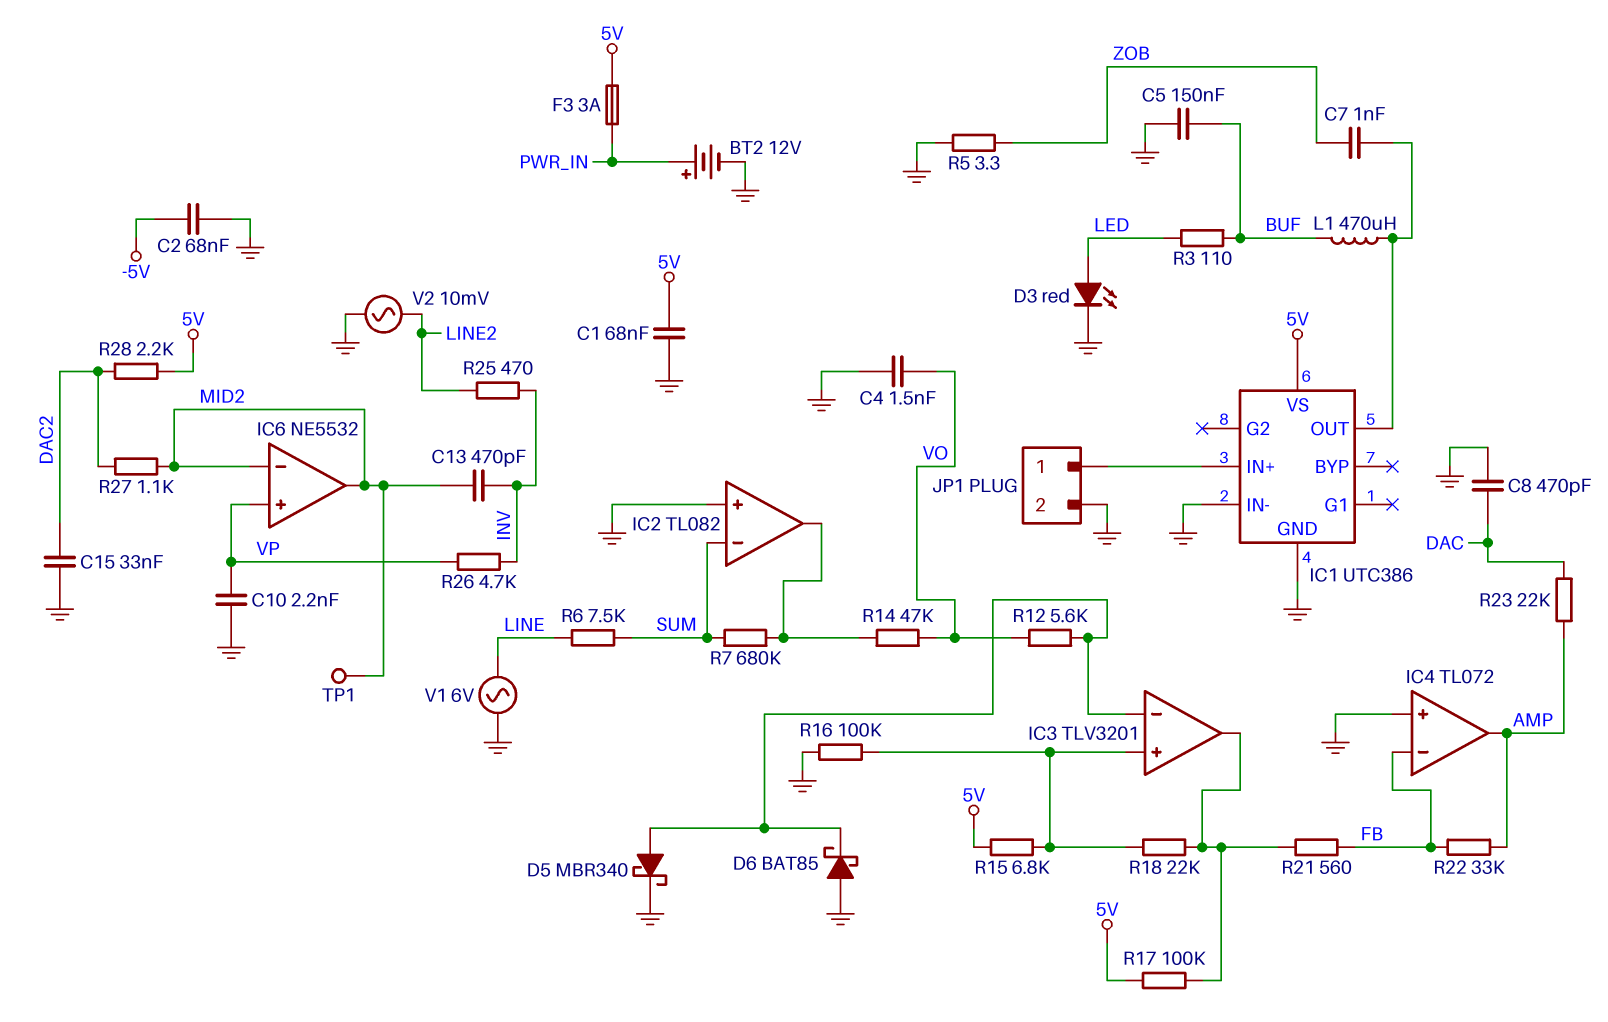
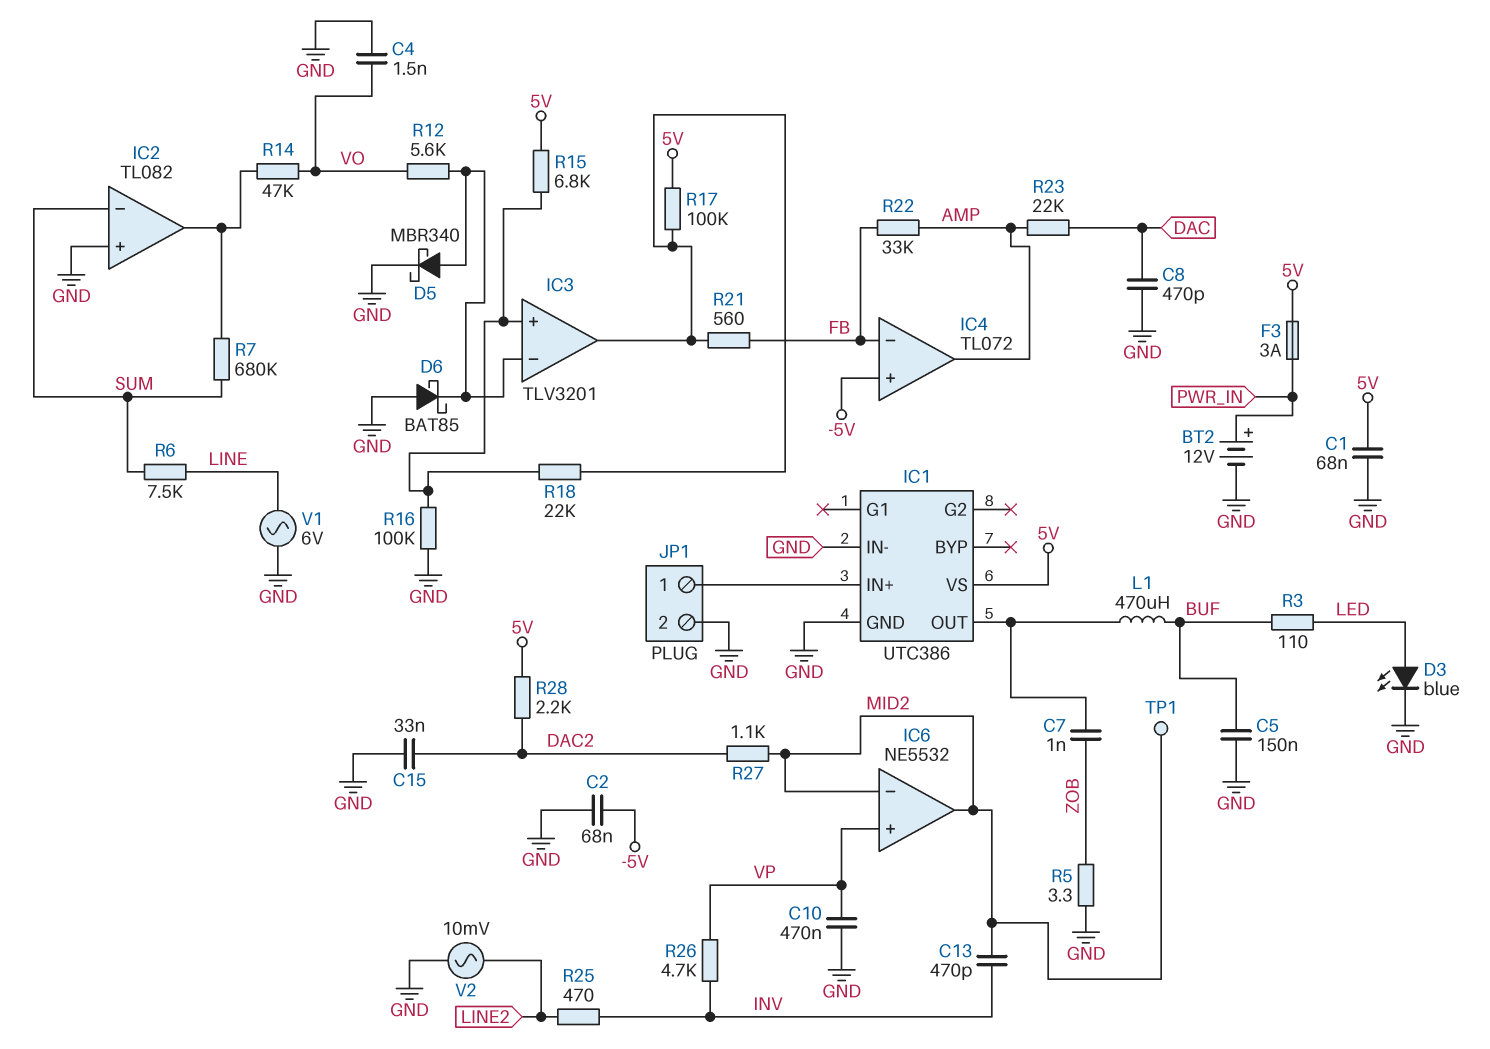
C10: 2.2nF (GND, VP) -> 470nF (GND, VP)
D3: LED red (A LED, K GND) -> LED blue (A LED, K GND)
IC4 pin in+: GND -> -5V

